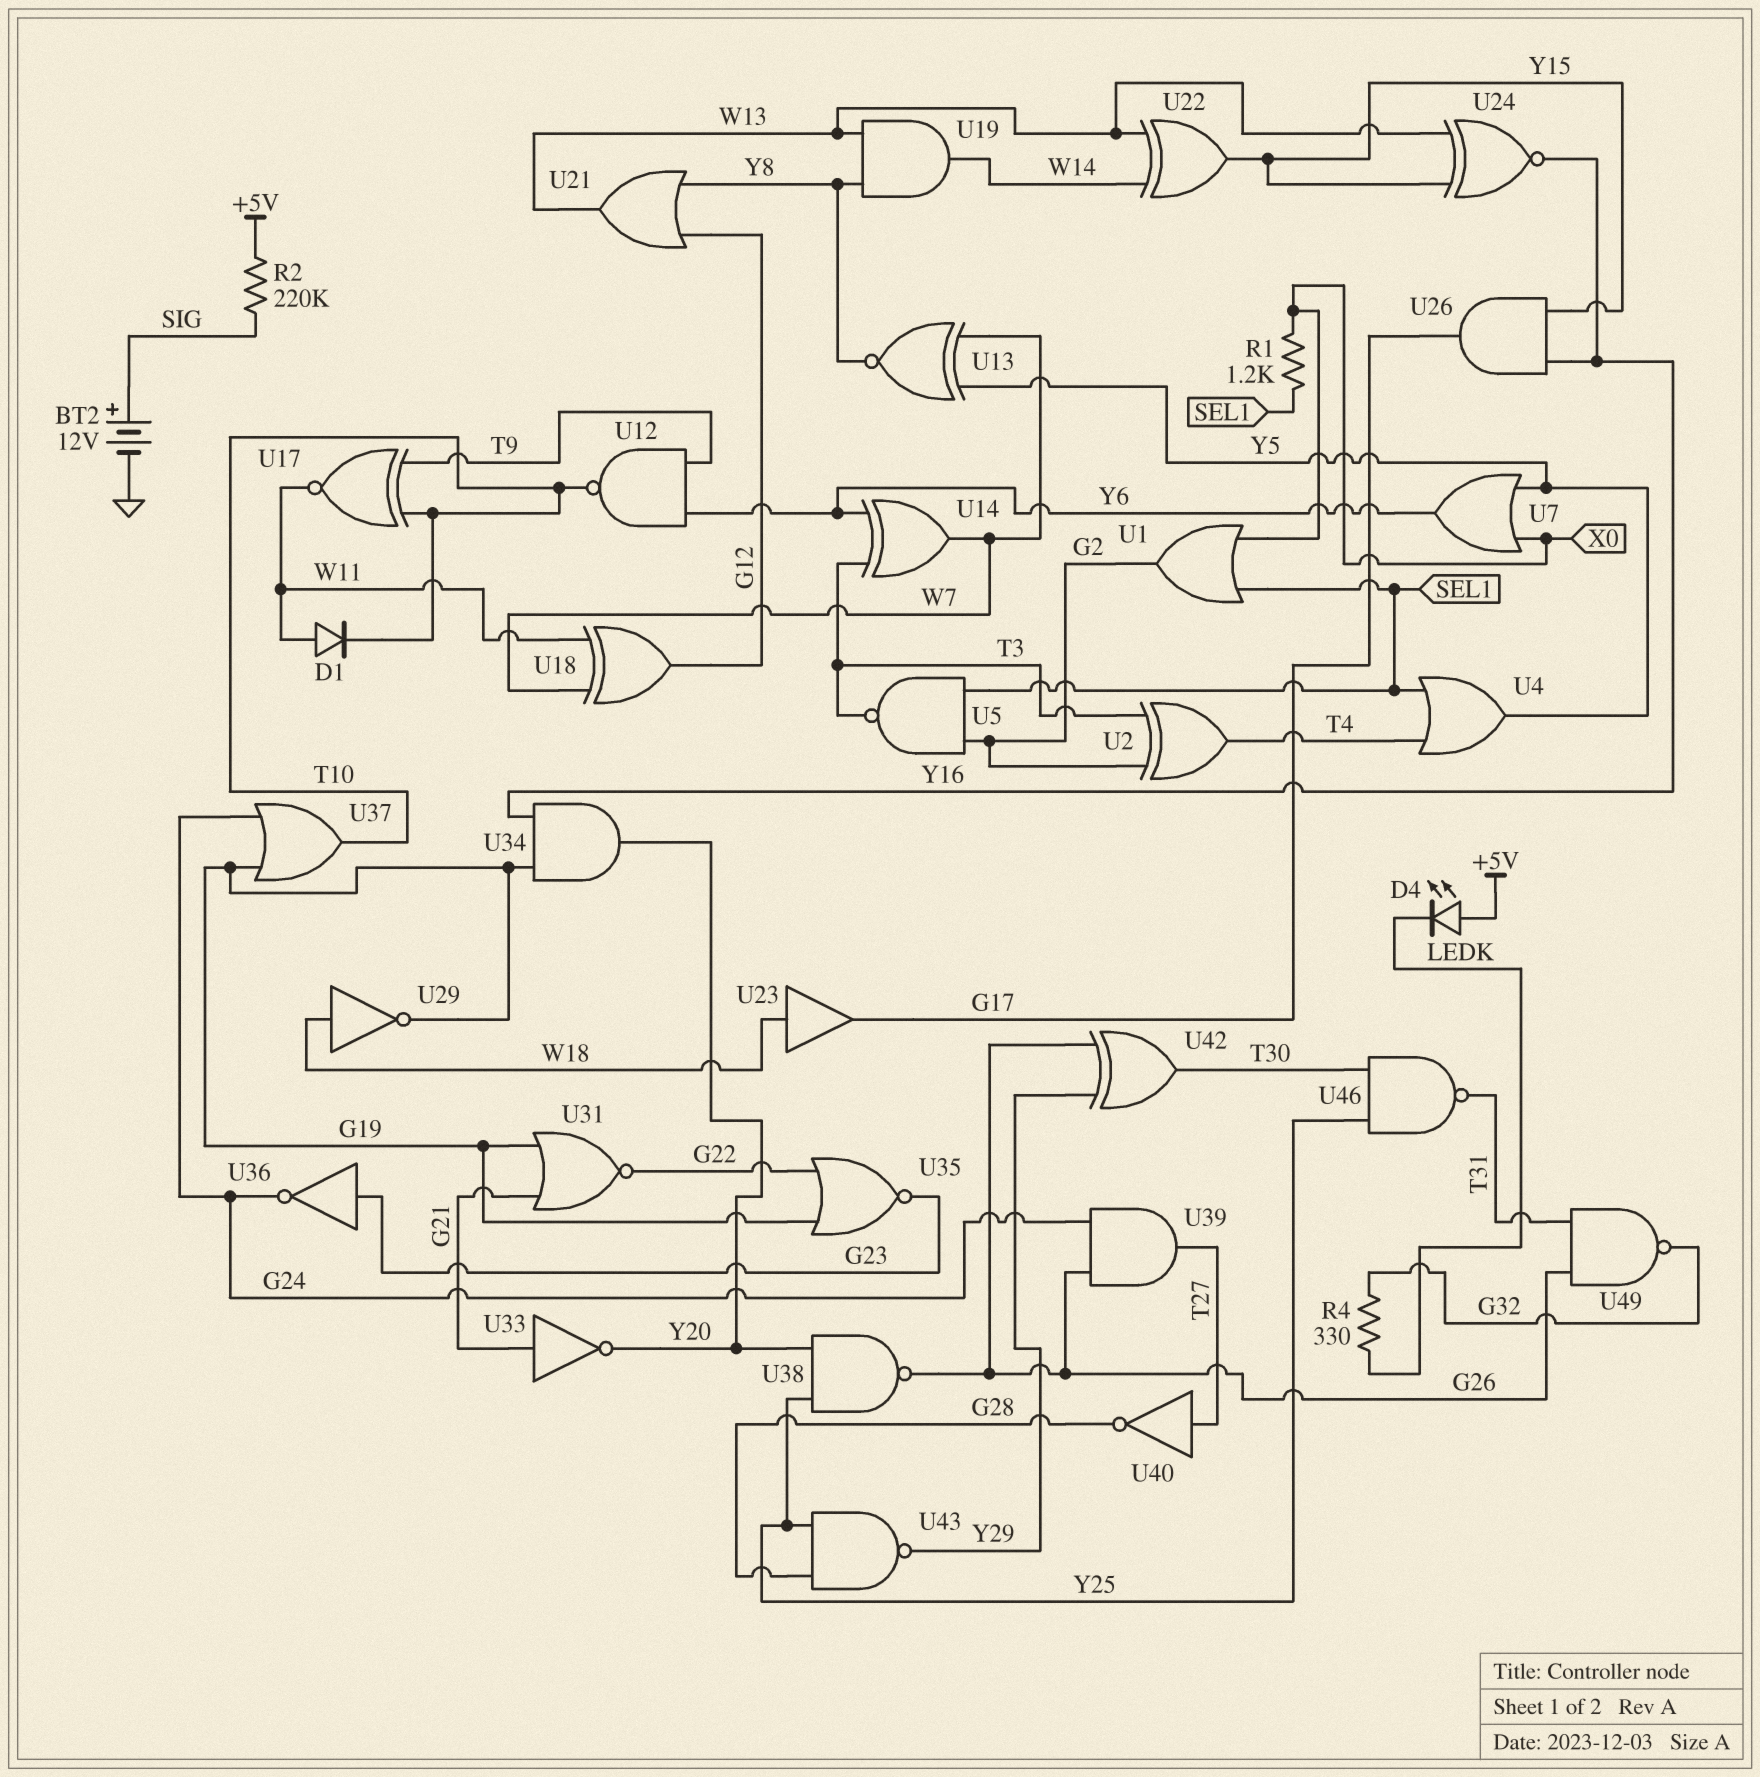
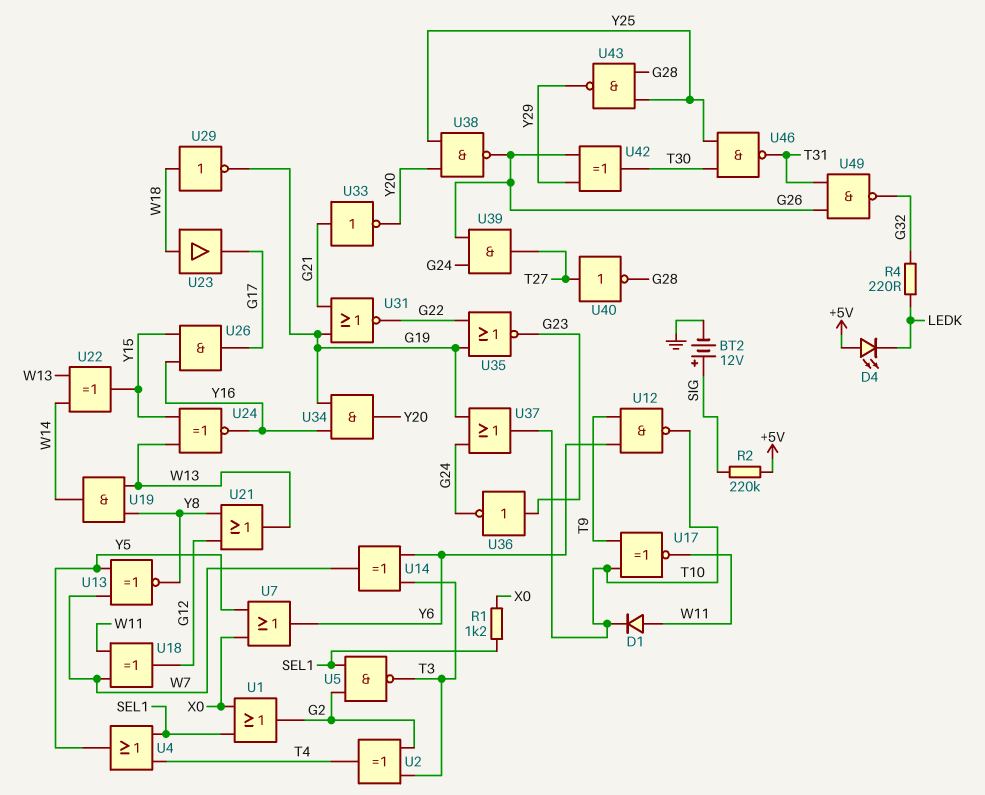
R4: 330 (G32, LEDK) -> 220 (G32, LEDK)

